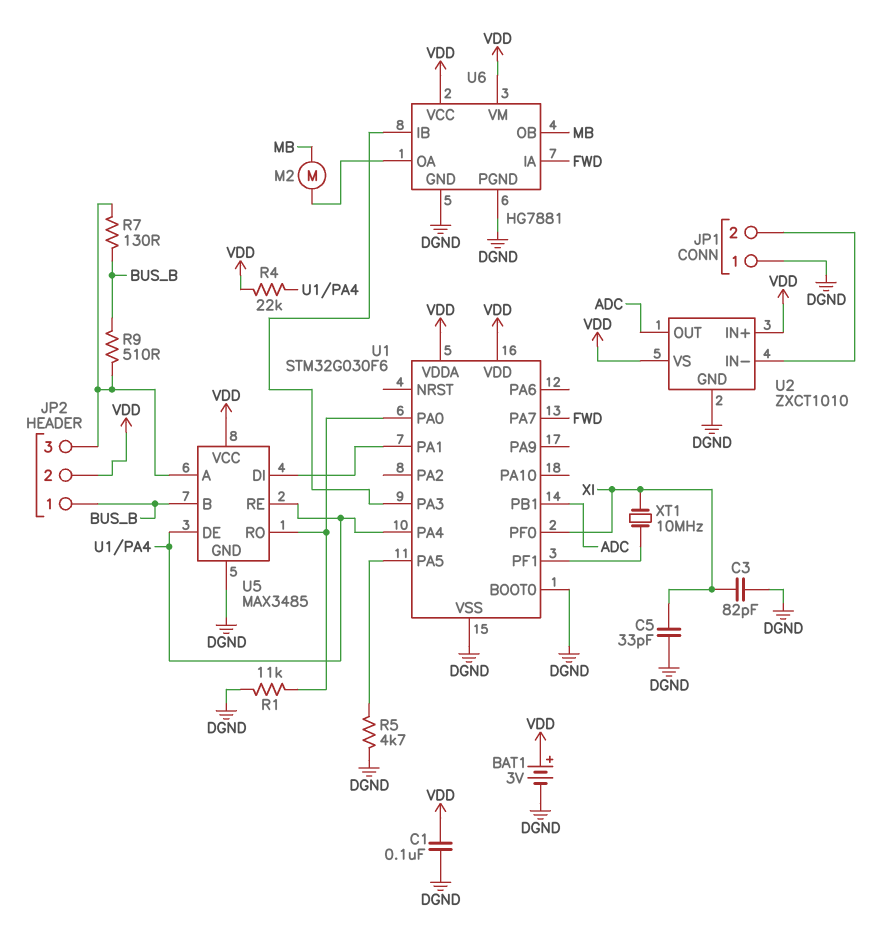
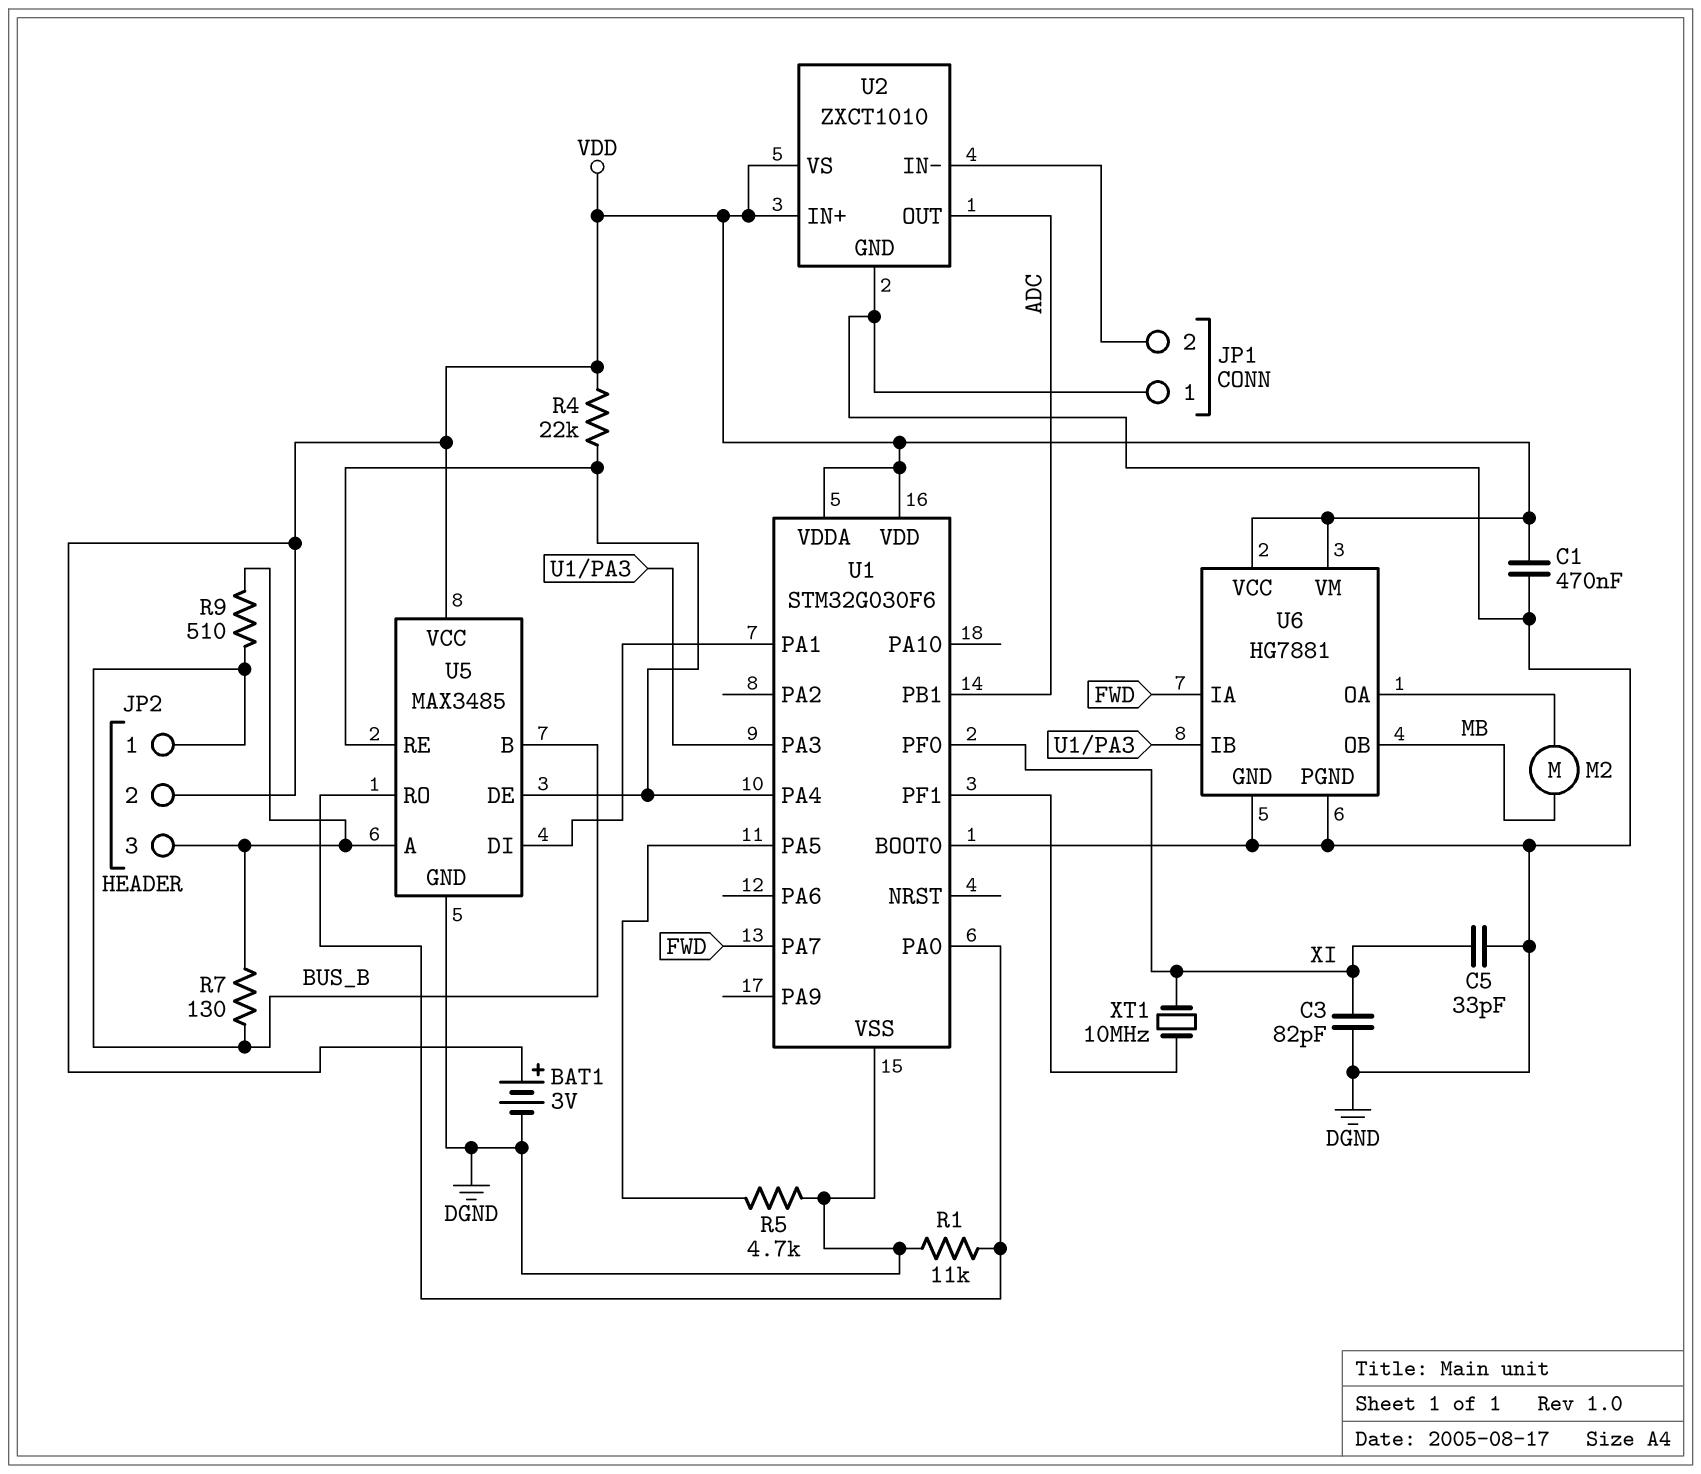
C1: 100nF (DGND, VDD) -> 470nF (DGND, VDD)

